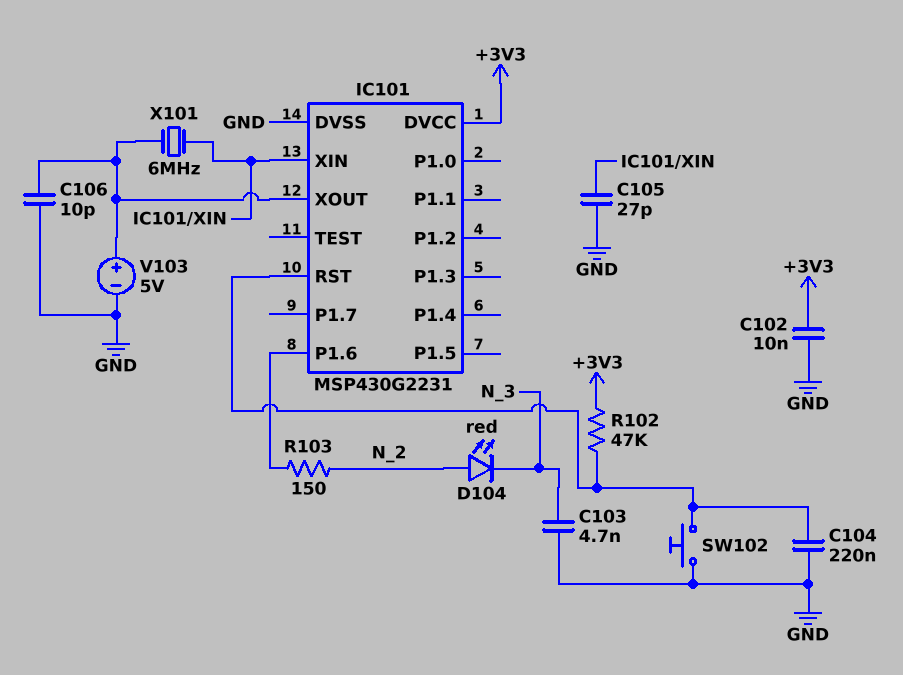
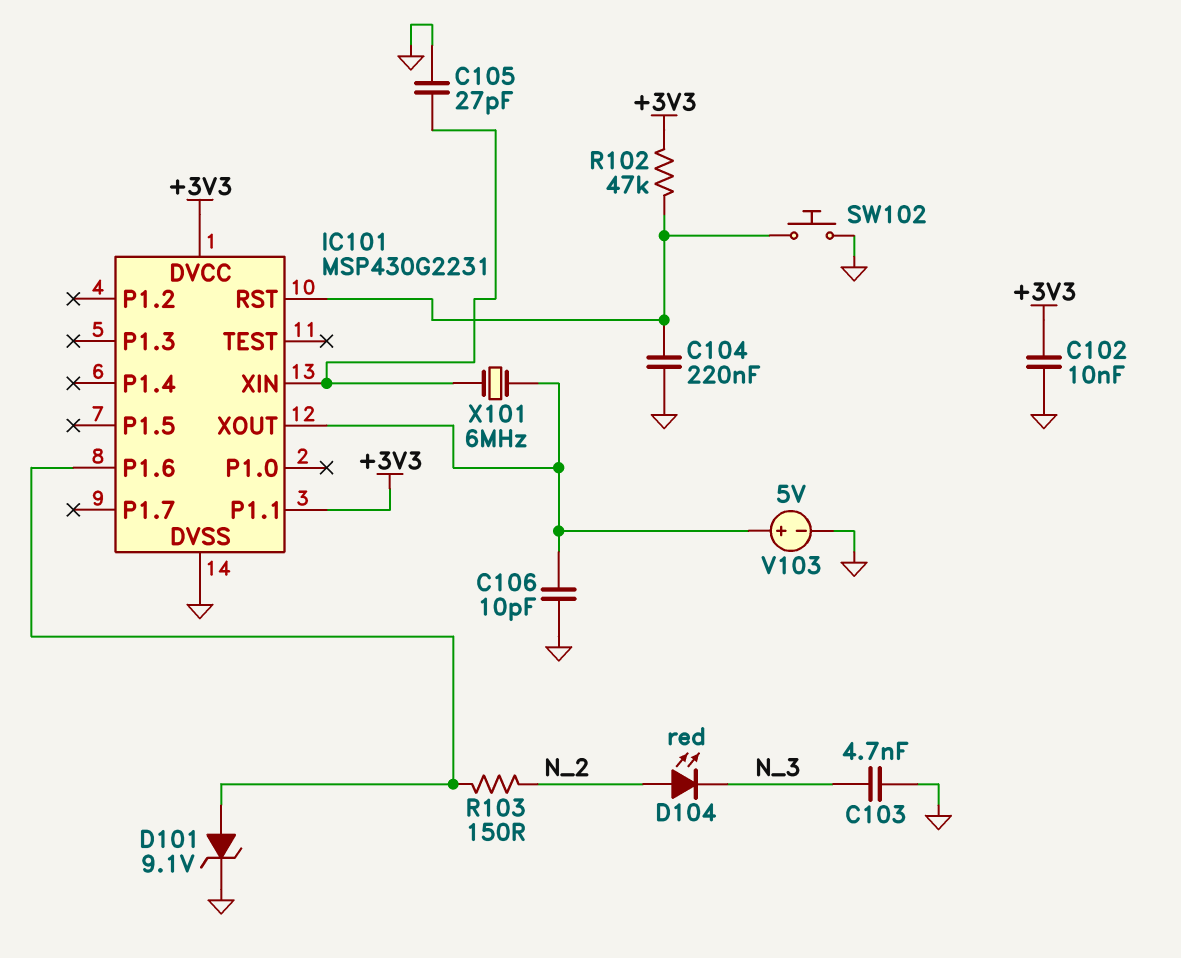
D101: none -> zener 9.1V (A IC101/P1.6, K GND)
IC101 pin P1.1: none -> +3V3

